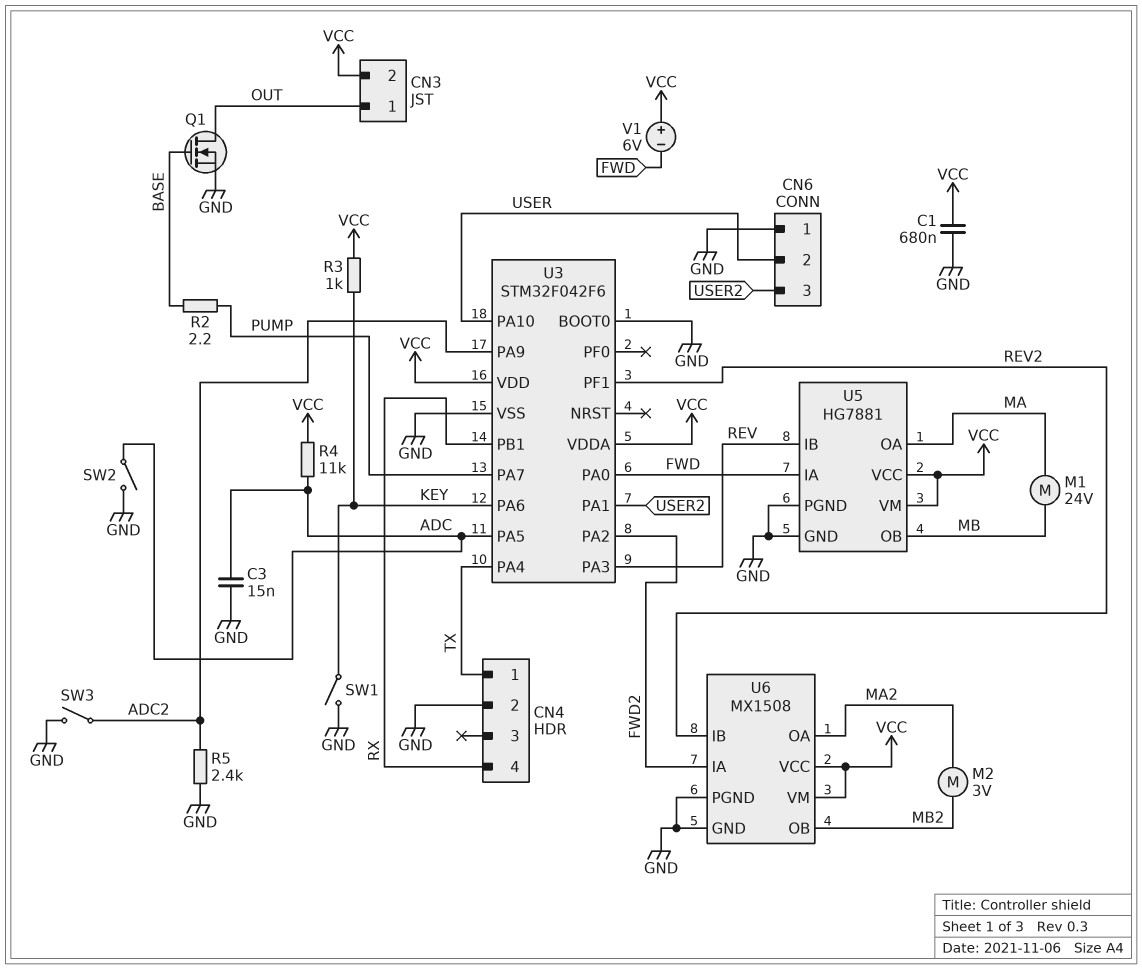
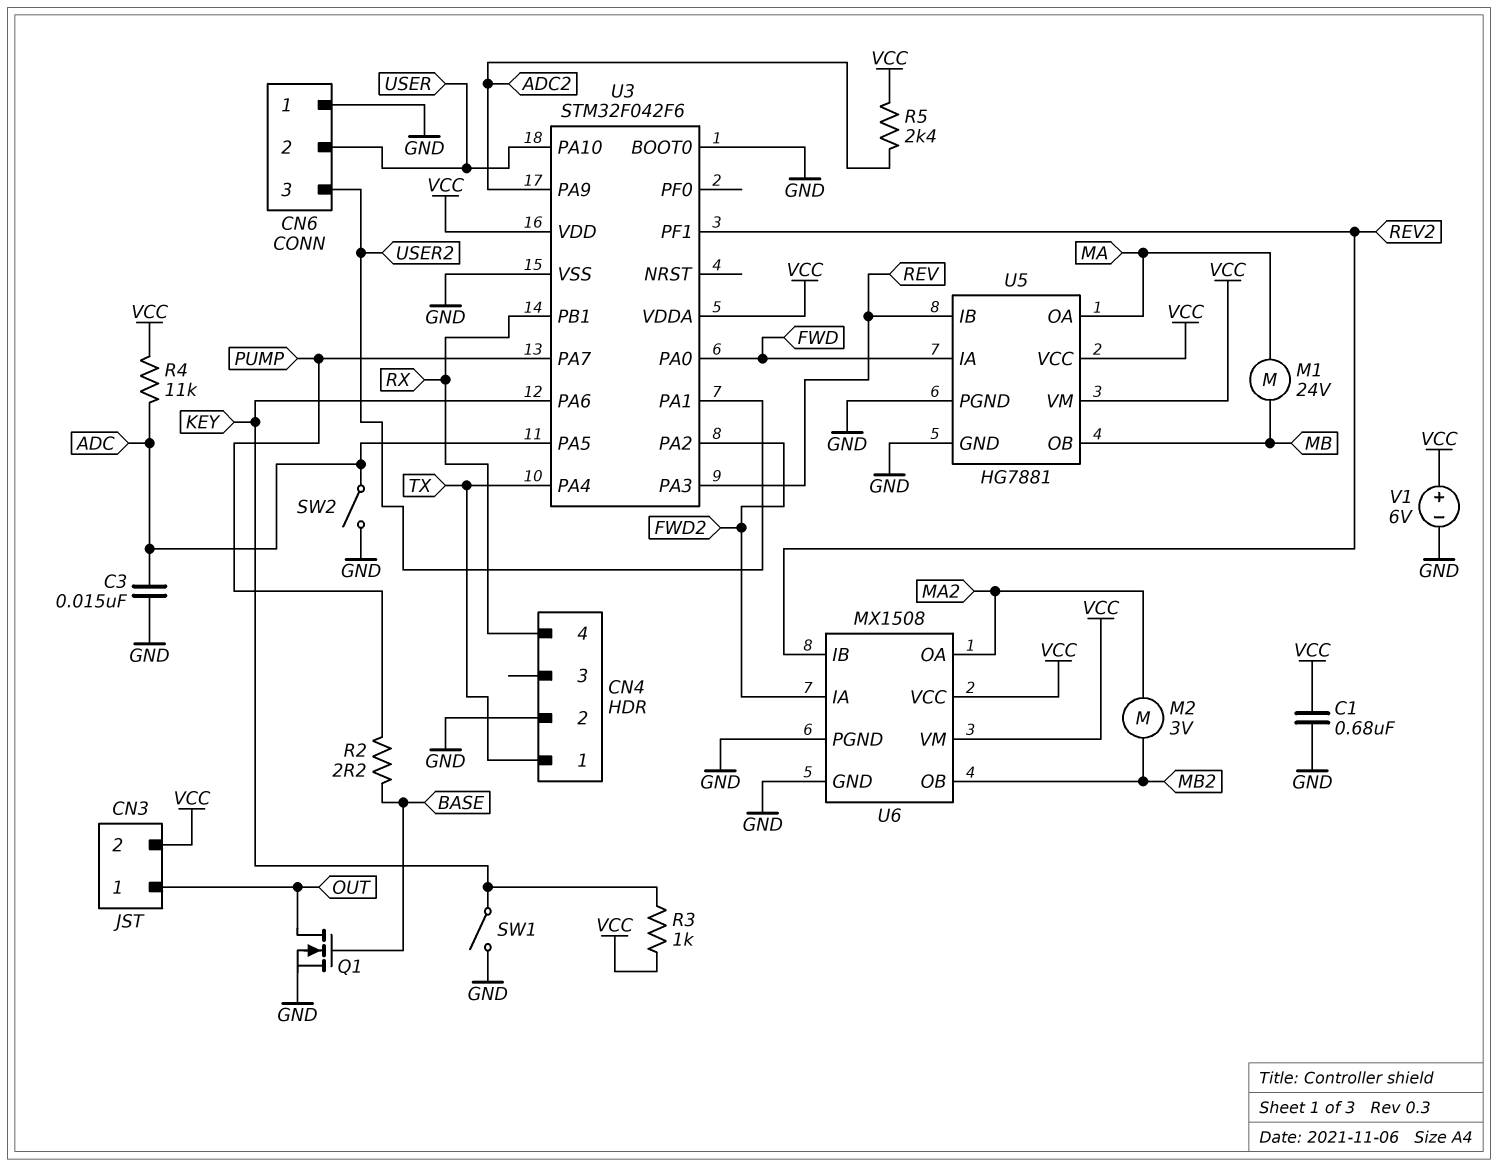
R5: 2.4k (ADC2, GND) -> 2.4k (ADC2, VCC)
SW3: switch (ADC2, GND) -> none
V1: 6V (plus VCC, minus FWD) -> 6V (plus VCC, minus GND)

